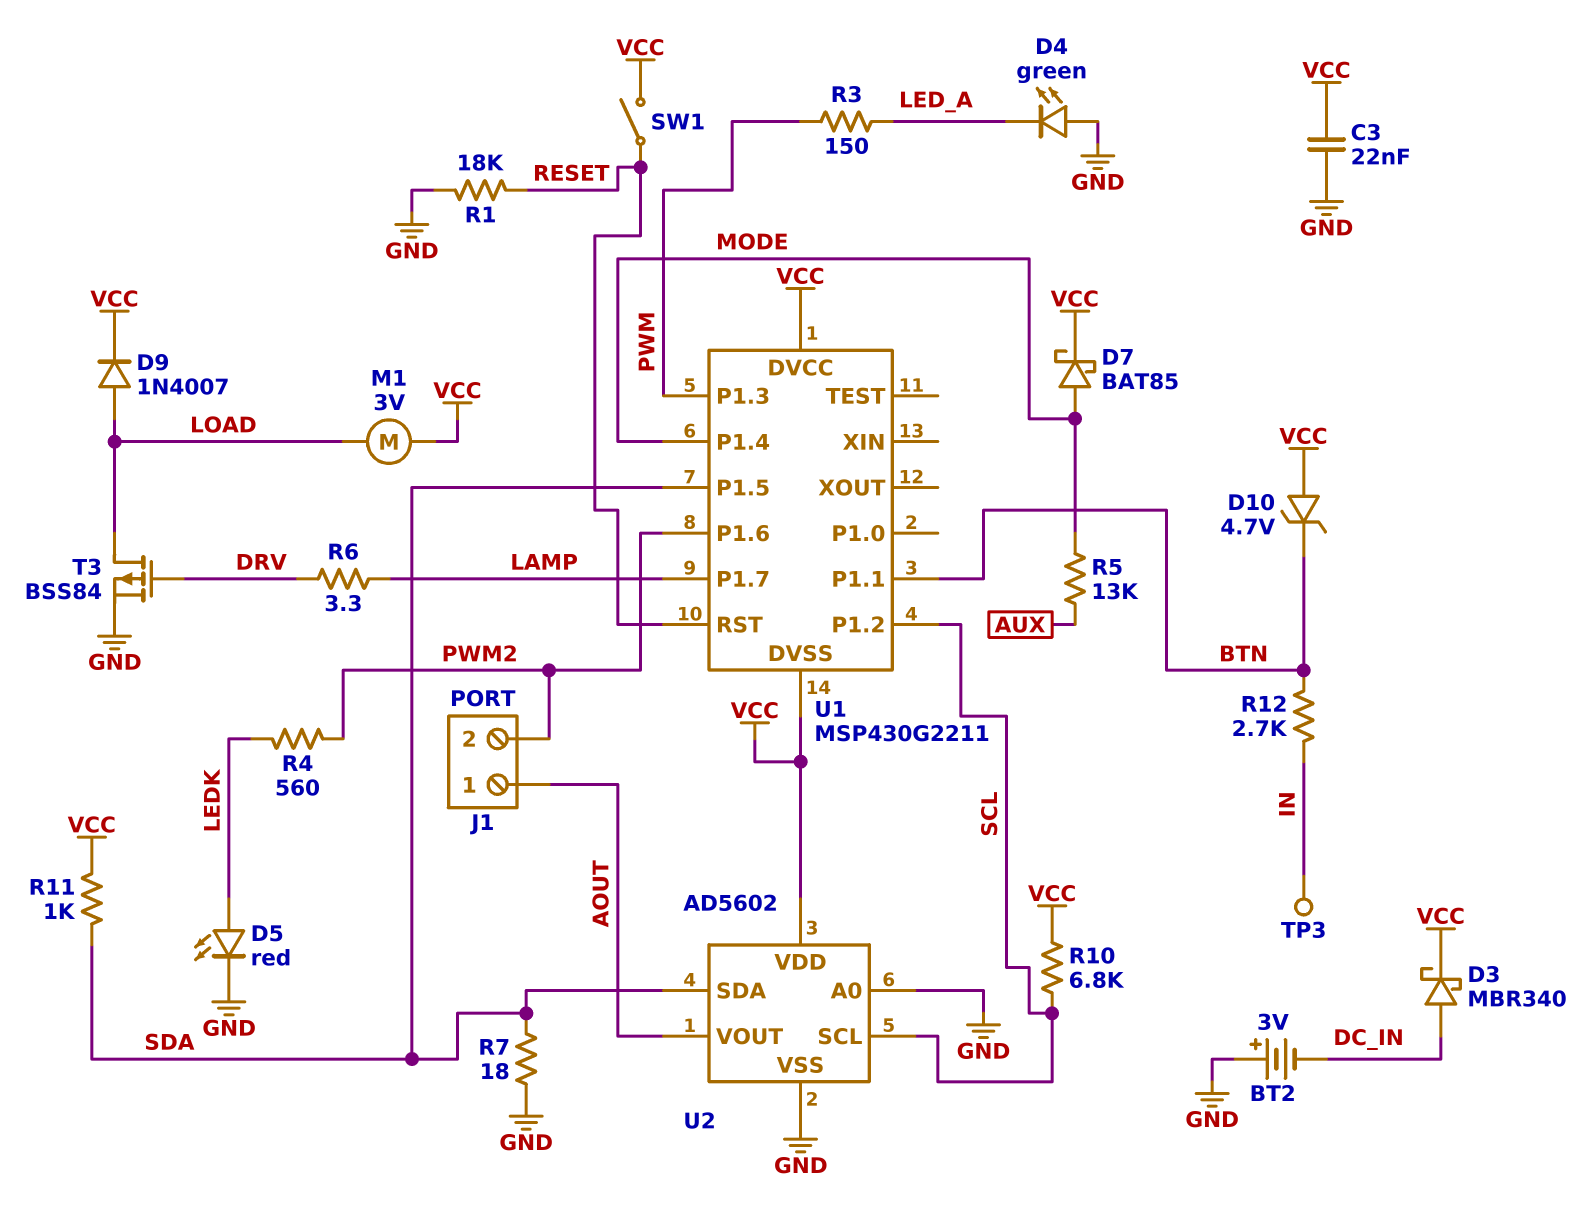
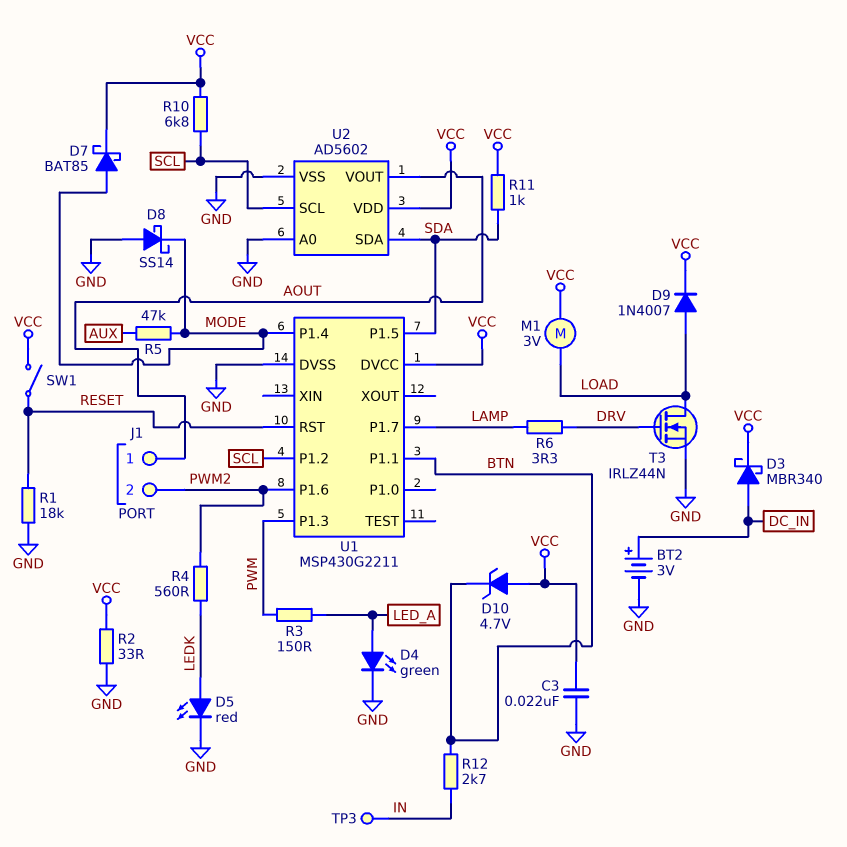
BT2: 3V (plus GND, minus DC_IN) -> 3V (plus DC_IN, minus GND)
D4: LED green (A GND, K LED_A) -> LED green (A LED_A, K GND)
D8: none -> schottky SS14 (A GND, K MODE)
R2: none -> 33 (GND, VCC)
R5: 13k (AUX, MODE) -> 47k (AUX, MODE)
R7: 18 (GND, SDA) -> none
T3: PMOS BSS84 (G DRV, D LOAD, S GND) -> NMOS IRLZ44N (G DRV, D LOAD, S GND)
U1 pin DVSS: VCC -> GND

